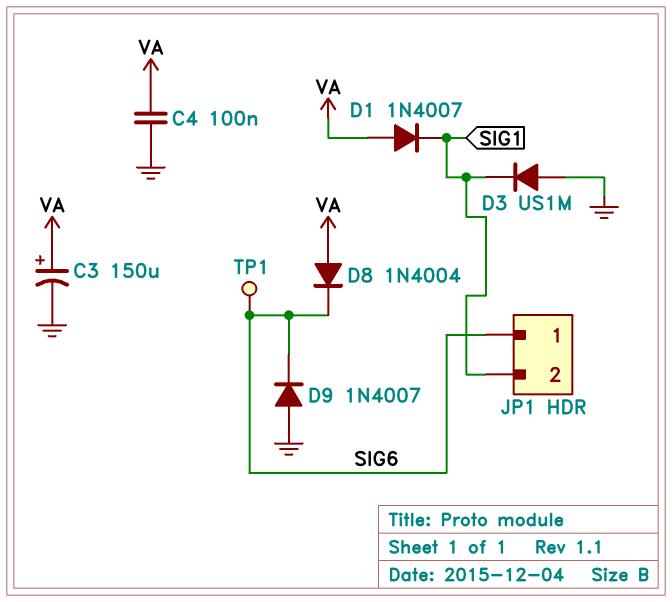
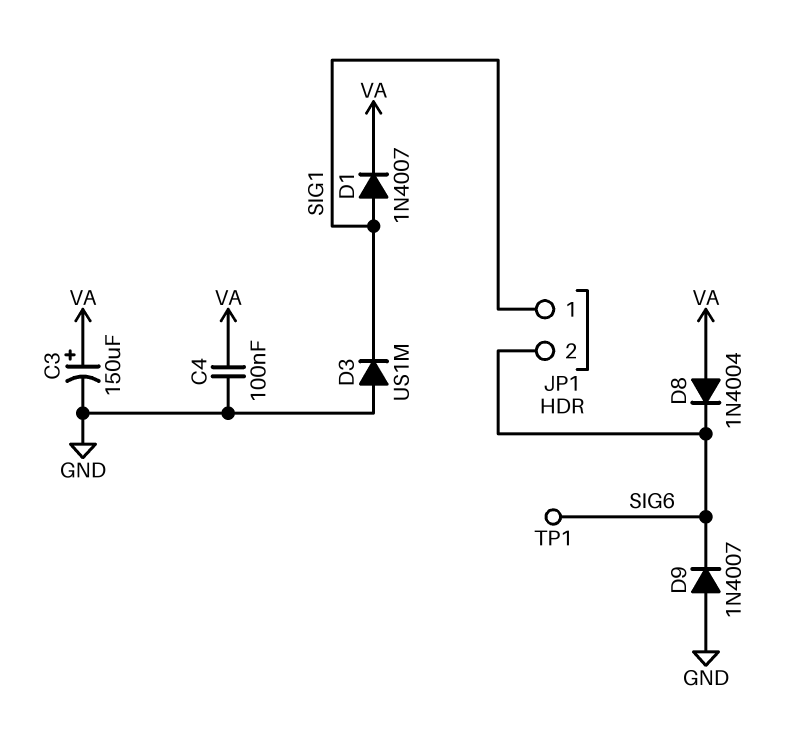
D1: diode 1N4007 (A VA, K SIG1) -> diode 1N4007 (A SIG1, K VA)
JP1 pin 1: SIG6 -> SIG1
JP1 pin 2: SIG1 -> SIG6

